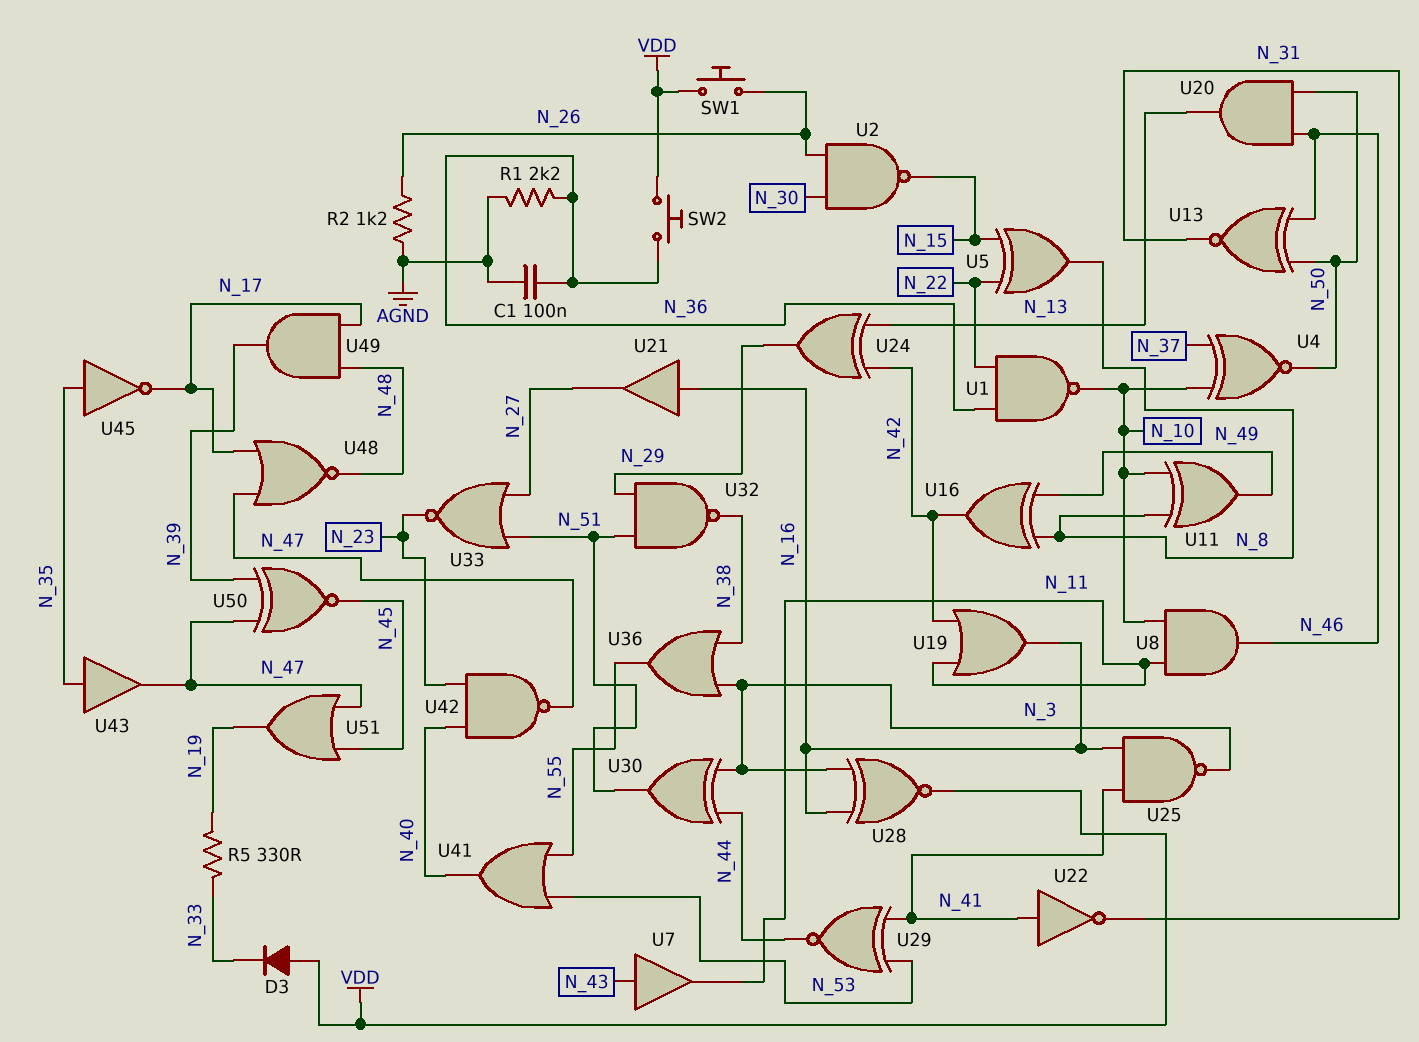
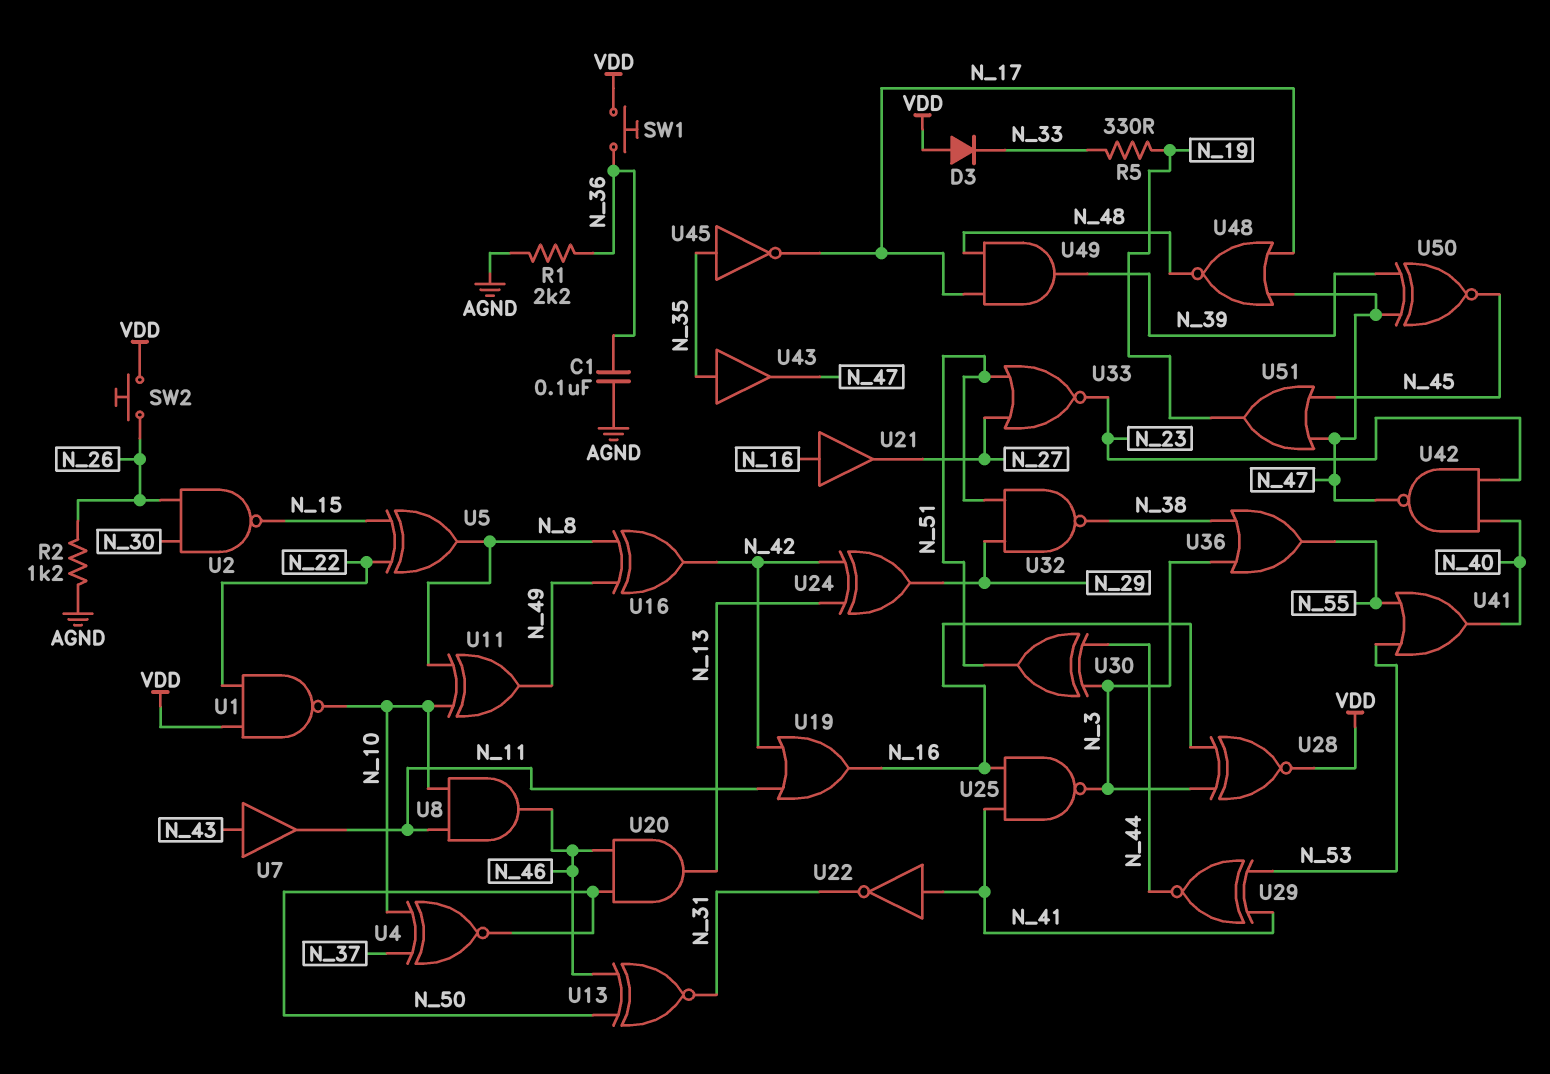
SW1: button (N_26, VDD) -> button (N_36, VDD)
SW2: button (N_36, VDD) -> button (N_26, VDD)
U1: NAND (in N_22, in N_36, out N_10) -> NAND (in N_22, in VDD, out N_10)

